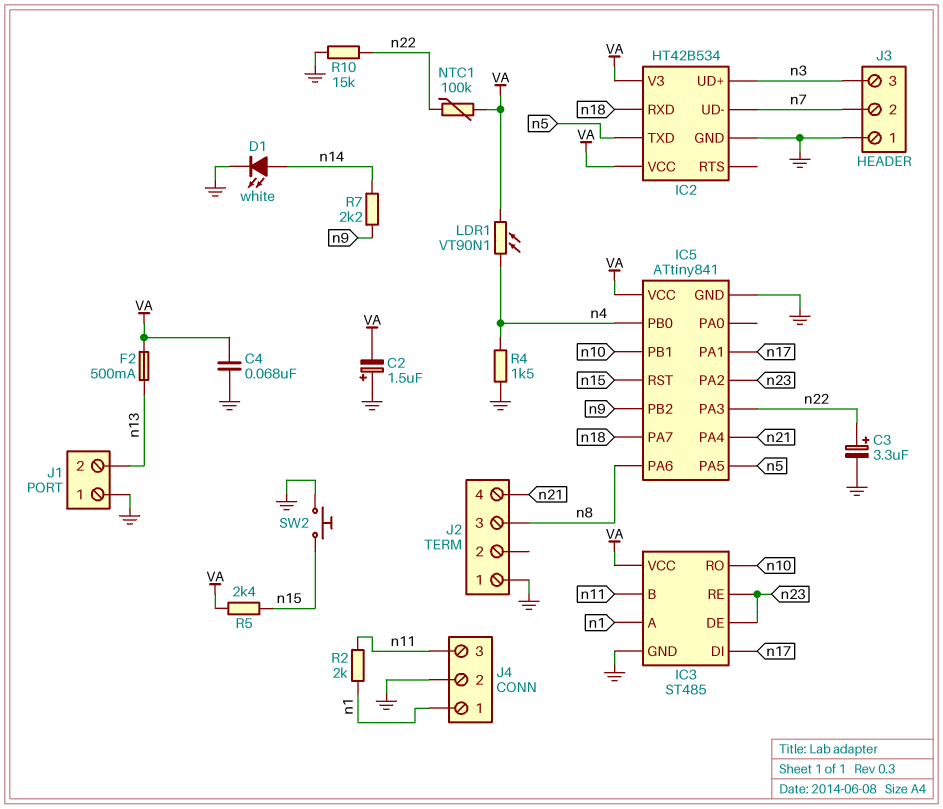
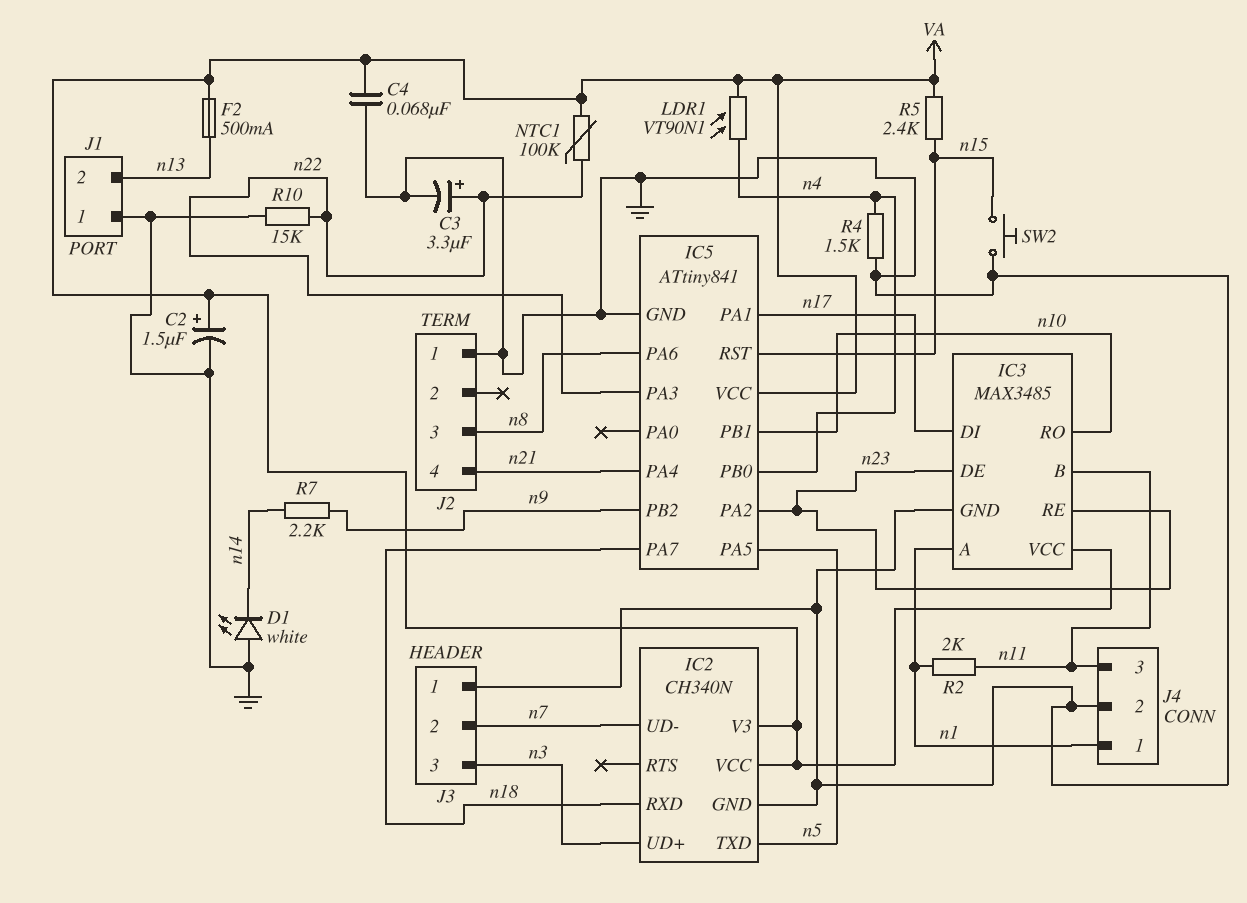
C2: 1.5uF (plus GND, minus VA) -> 1.5uF (plus VA, minus GND)
D1: LED white (A n14, K GND) -> LED white (A GND, K n14)
IC2: HT42B534 -> CH340N
IC3: ST485 -> MAX3485

